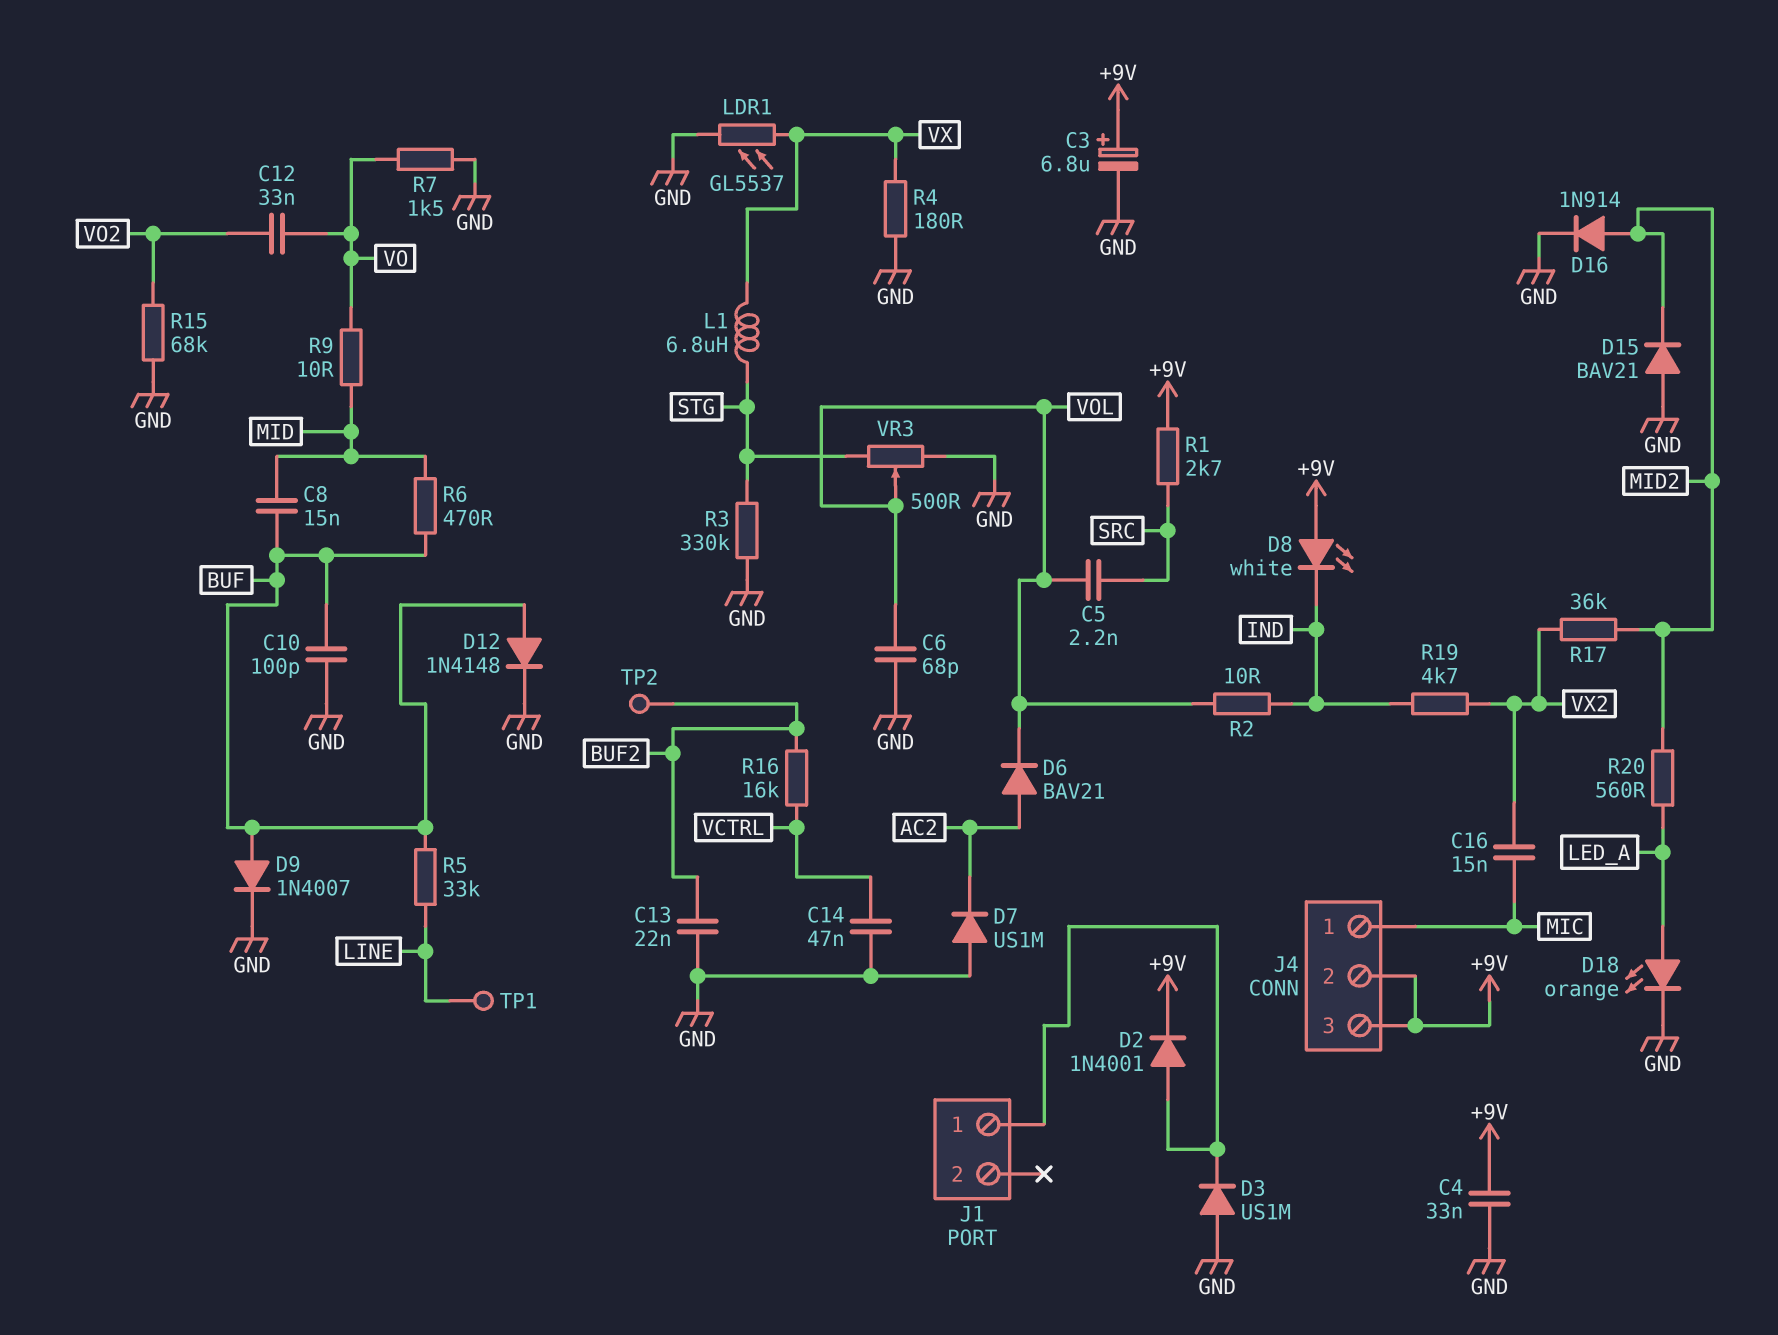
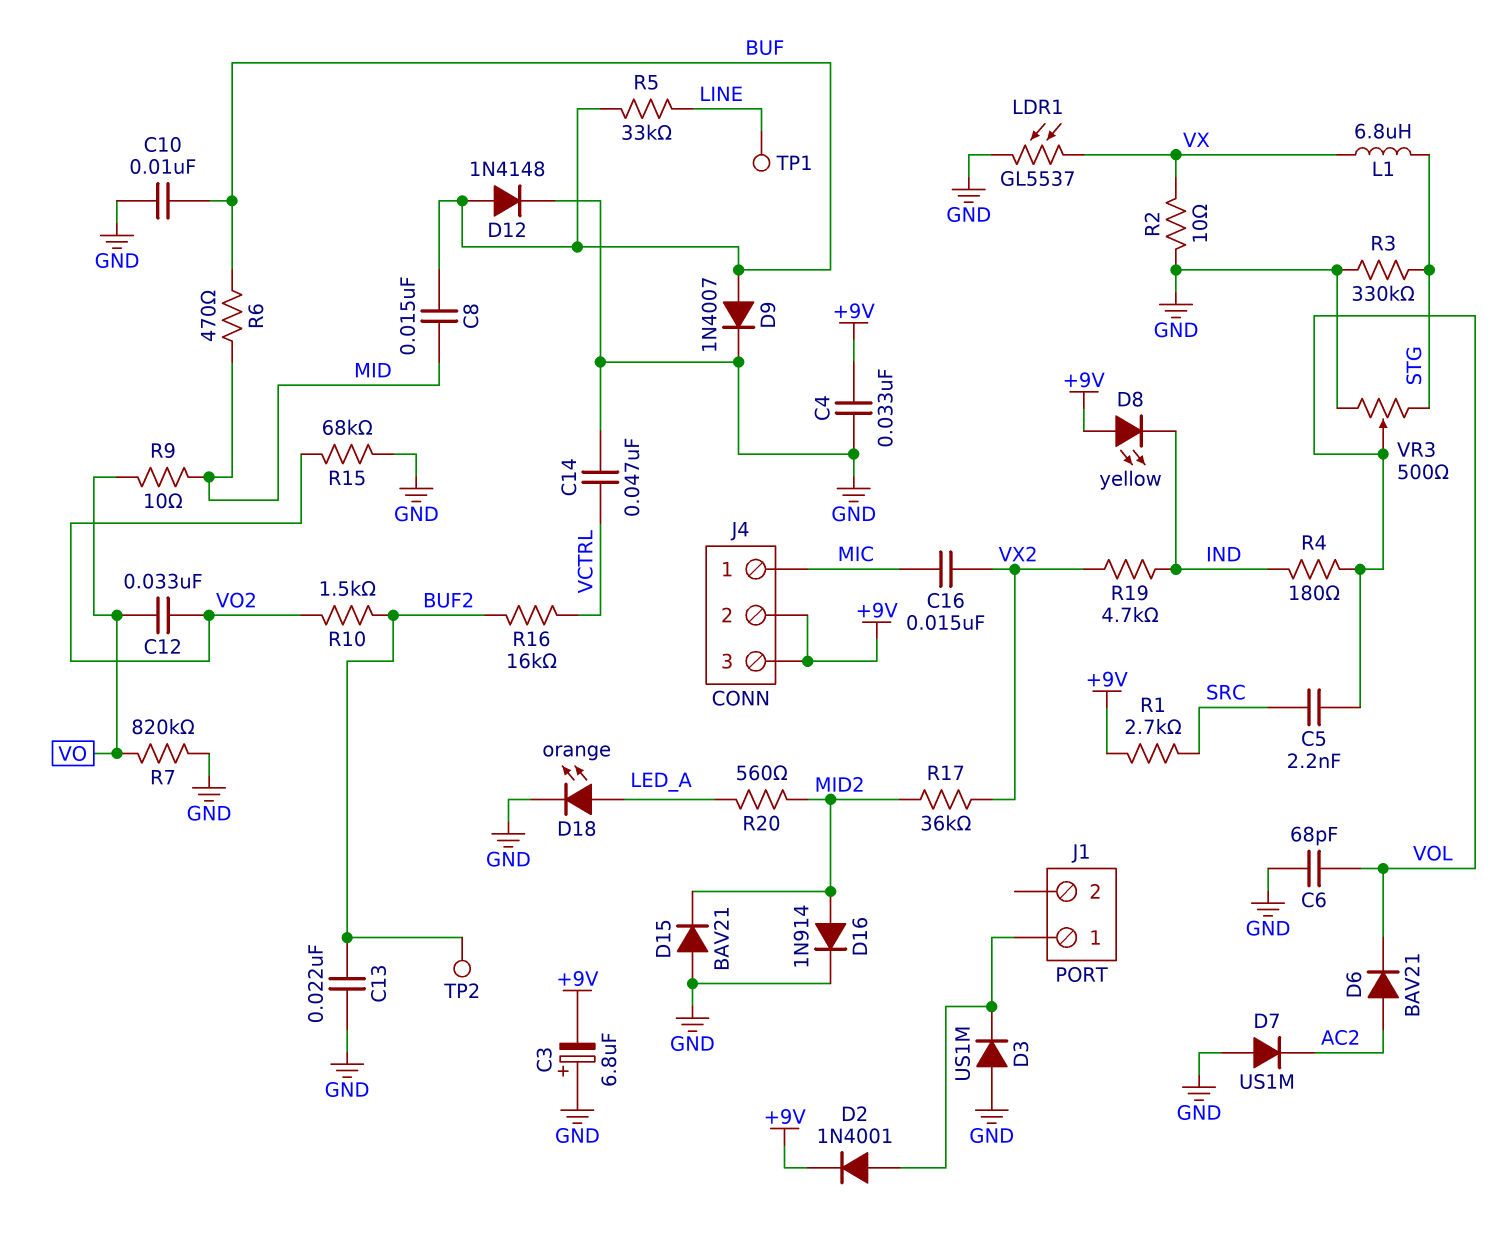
C3: 6.8uF (plus +9V, minus GND) -> 6.8uF (plus GND, minus +9V)
C10: 100pF (BUF, GND) -> 10nF (BUF, GND)
D8: LED white (A +9V, K IND) -> LED yellow (A +9V, K IND)
R2: 10 (IND, VOL) -> 10 (GND, VX)
R4: 180 (GND, VX) -> 180 (IND, VOL)
R7: 1.5k (GND, VO) -> 820k (GND, VO)
R10: none -> 1.5k (BUF2, VO2)

